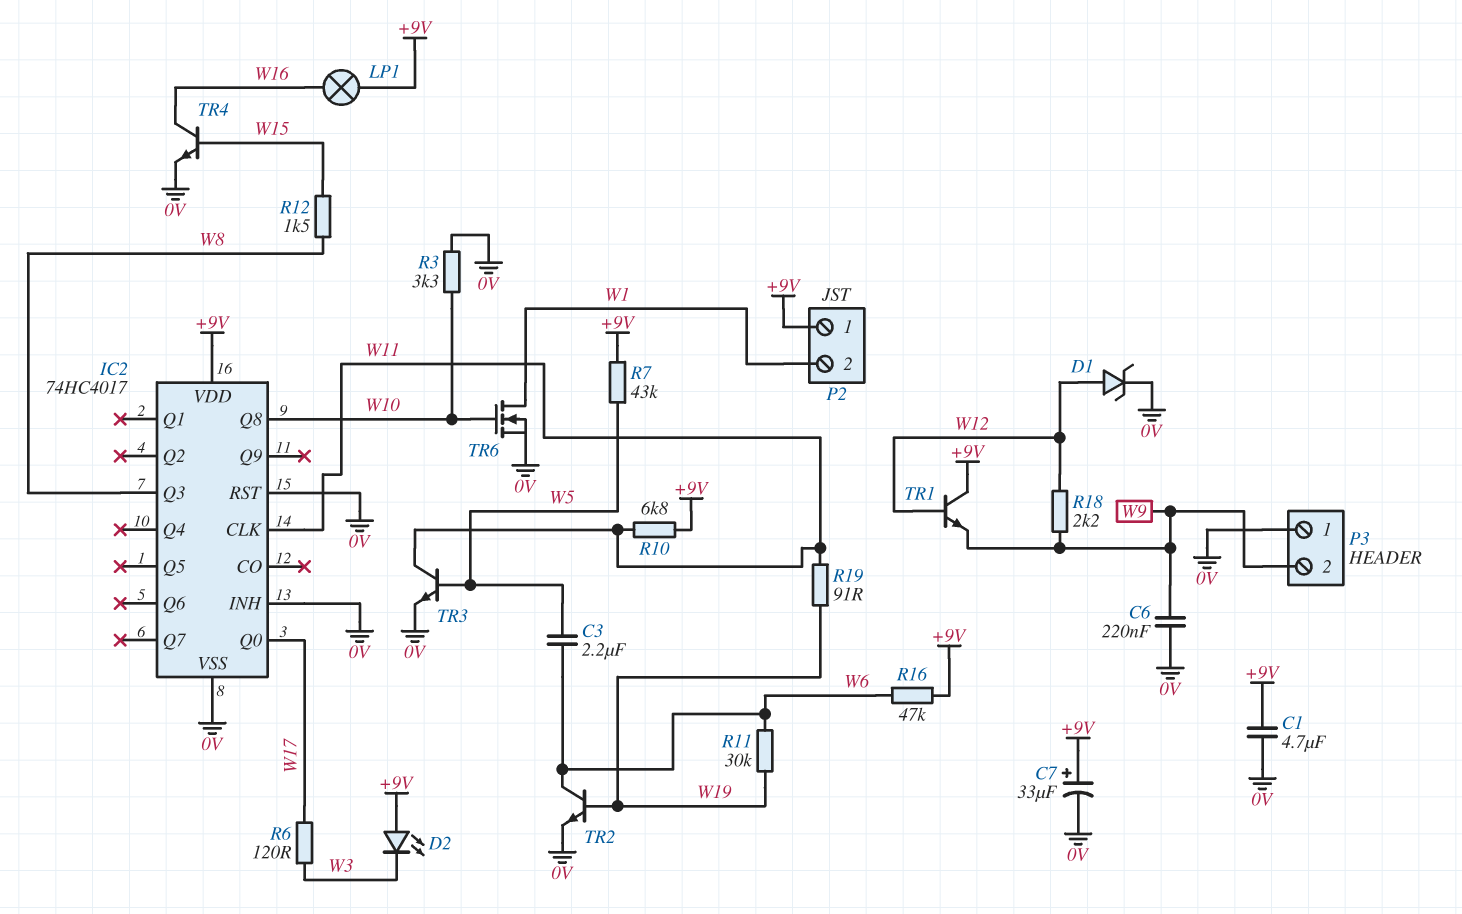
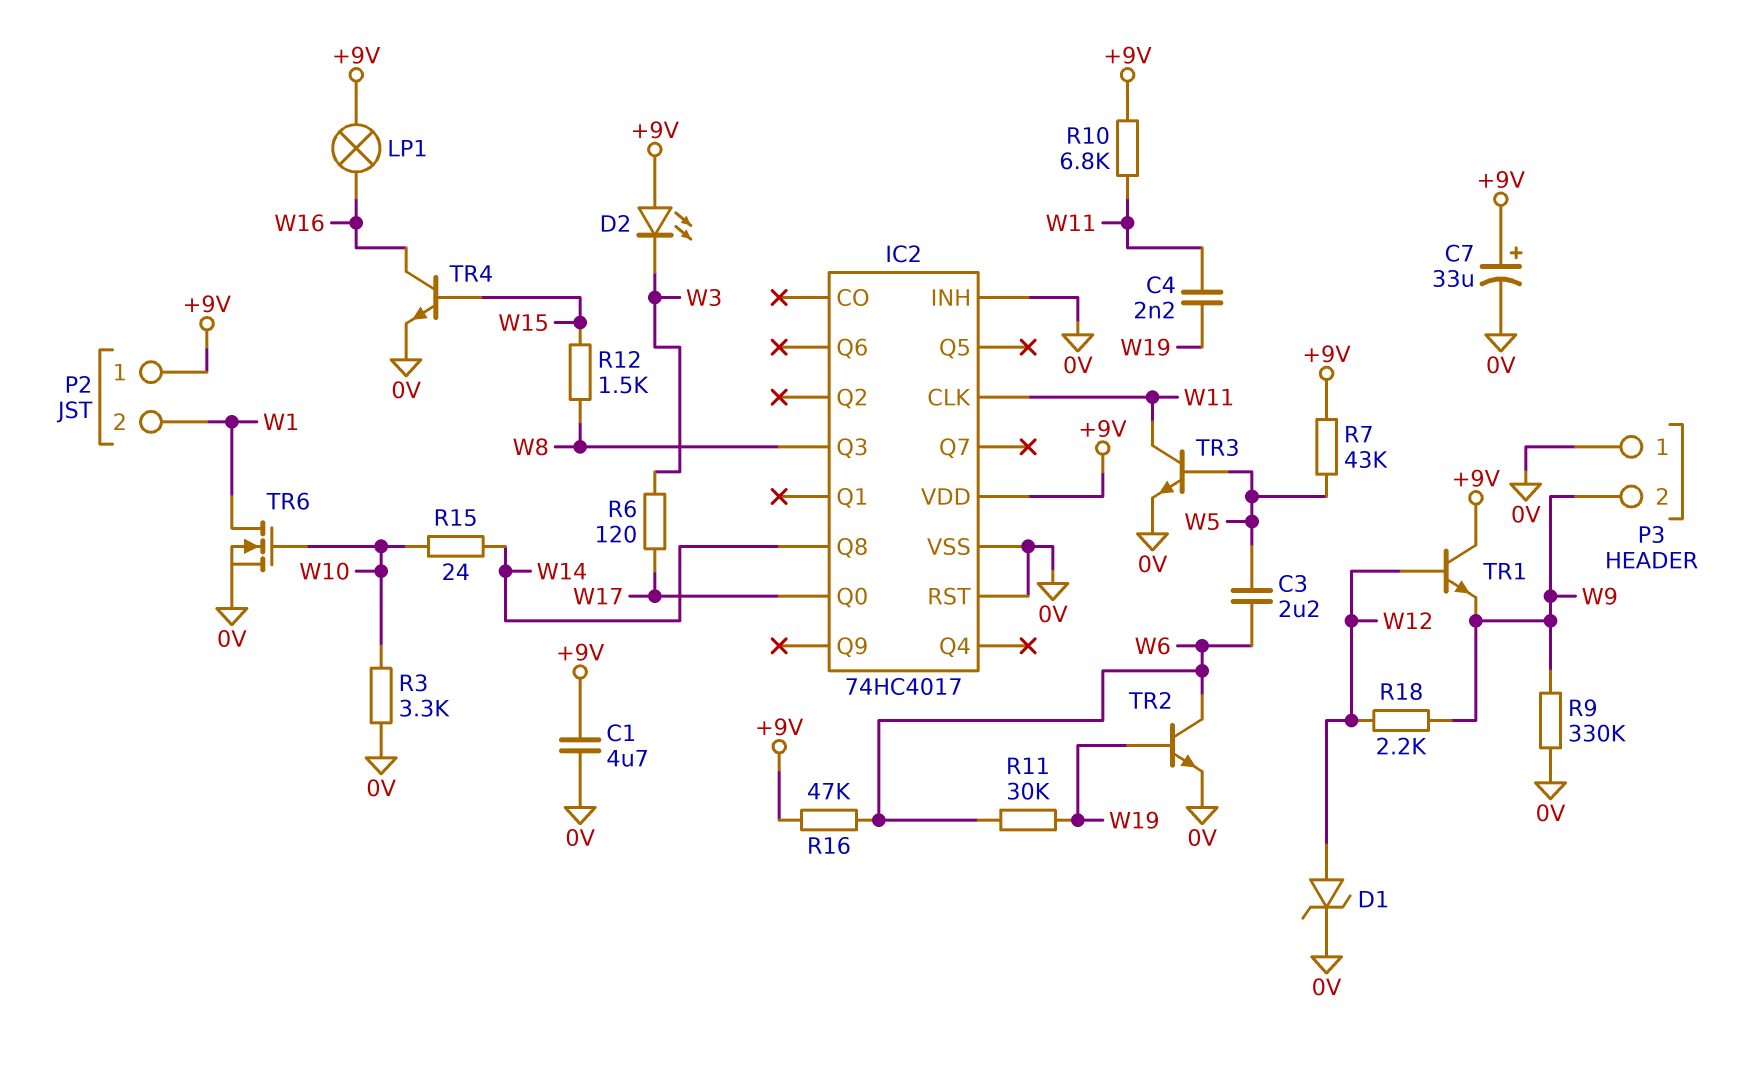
C4: none -> 2.2nF (W11, W19)
C6: 220nF (0V, W9) -> none
IC2 pin Q8: W10 -> W14
R9: none -> 330k (0V, W9)
R15: none -> 24 (W10, W14)
R19: 91 (W11, W19) -> none

